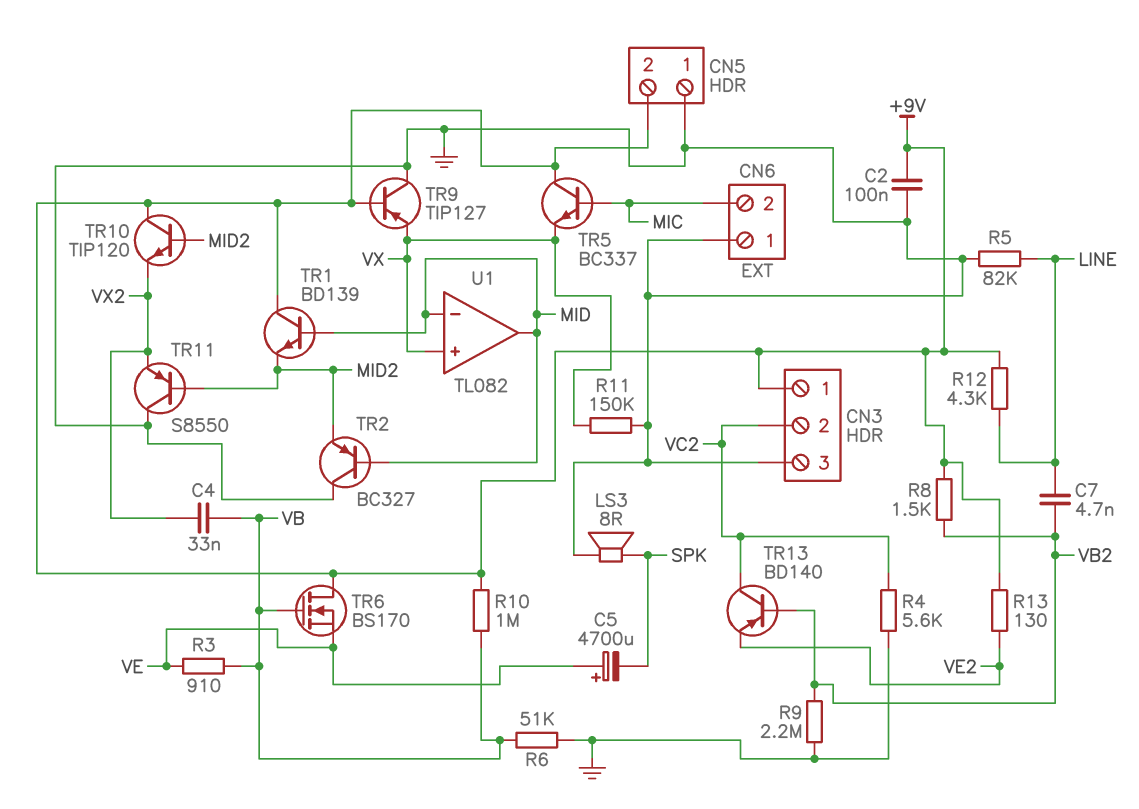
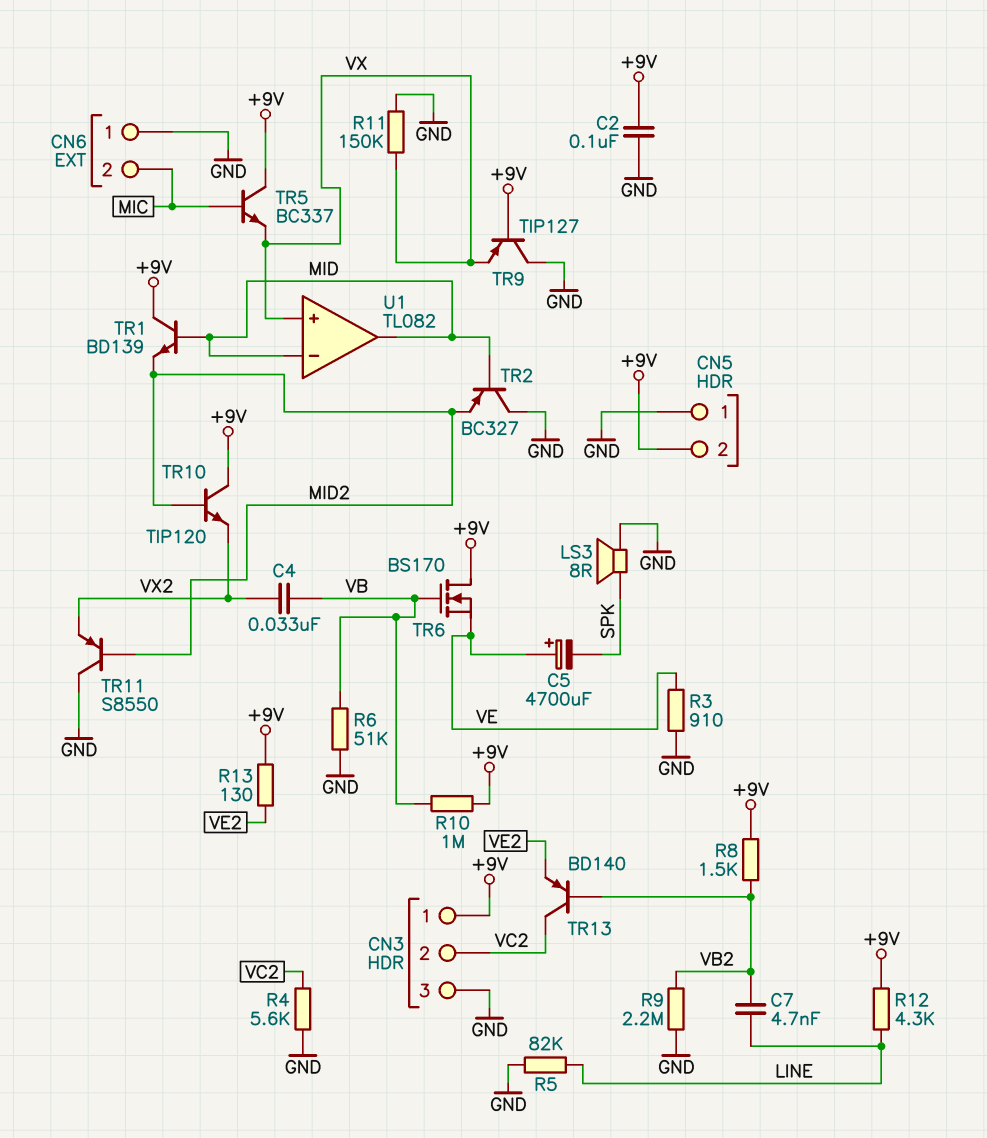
R3: 910 (VB, VE) -> 910 (GND, VE)

